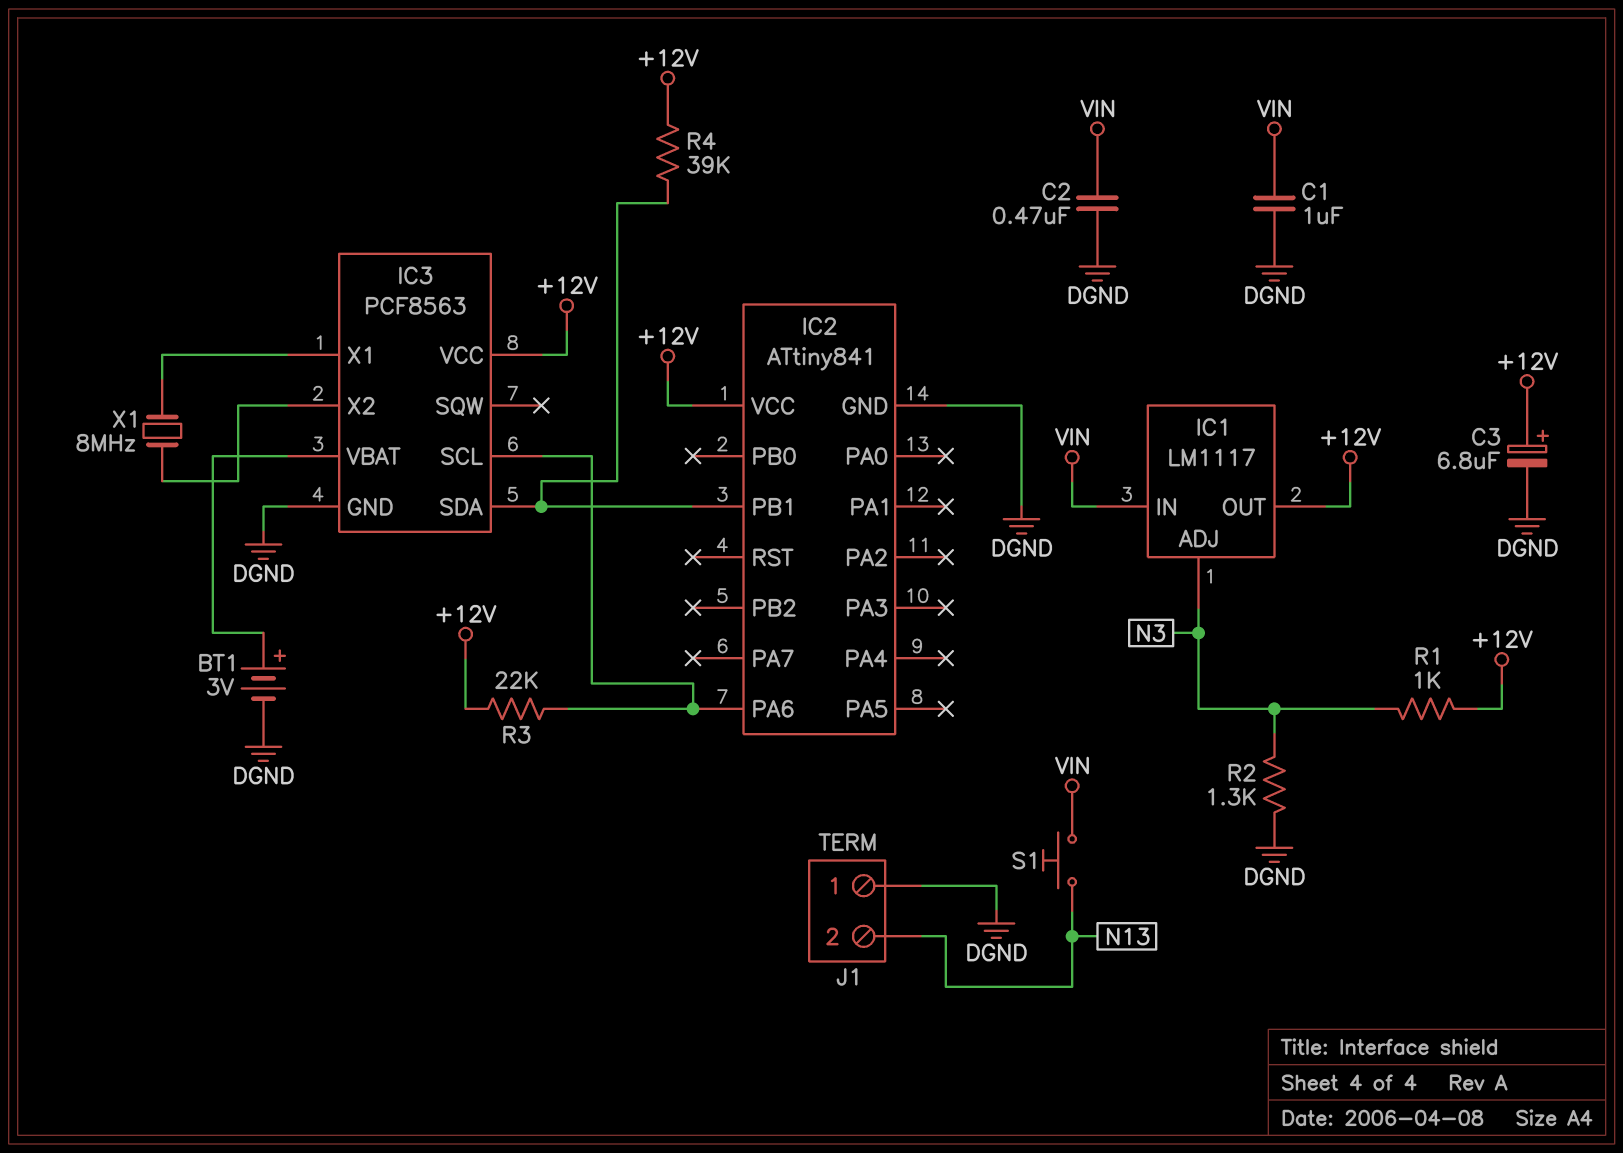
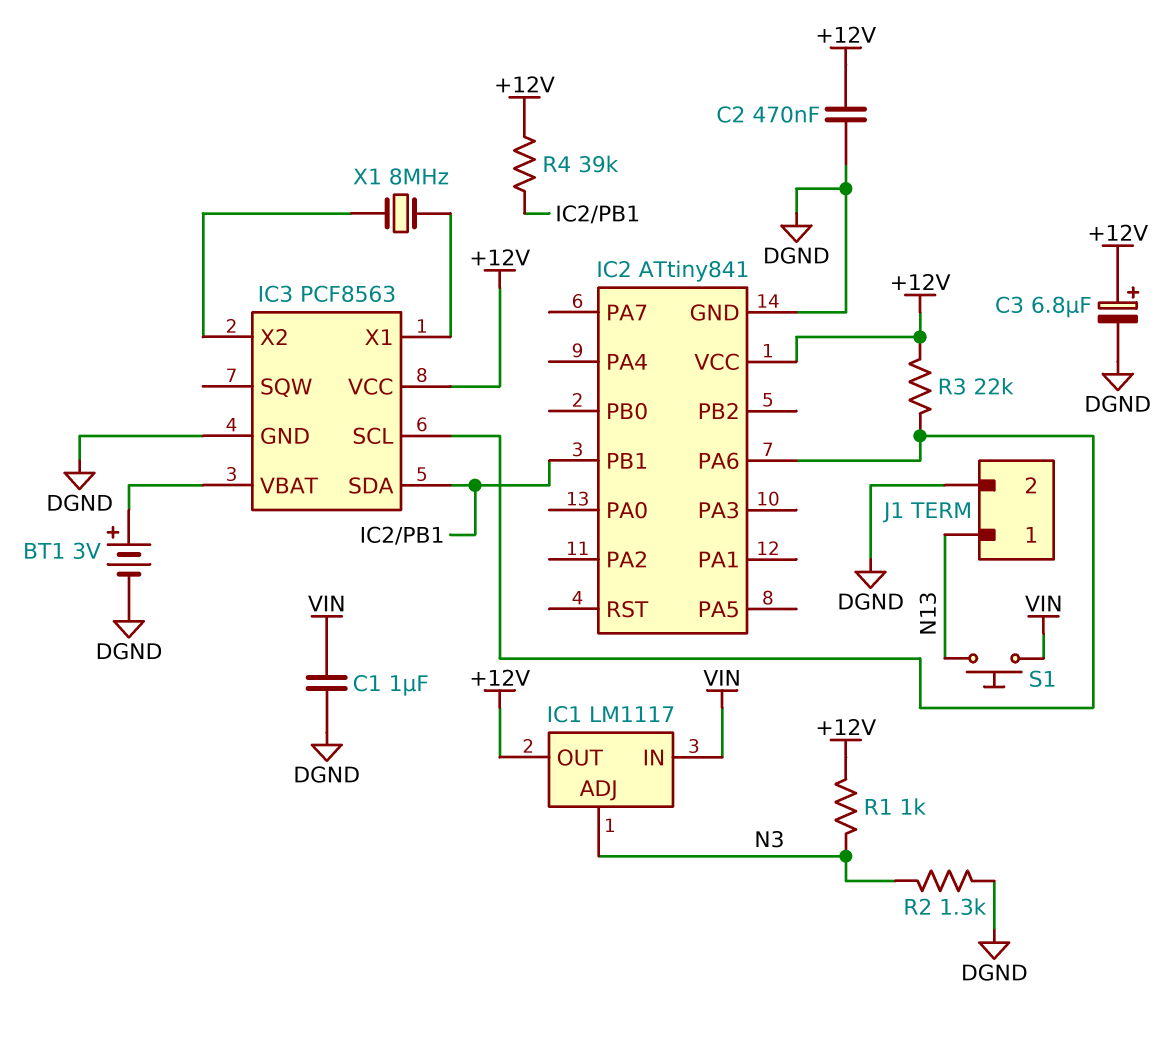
C2: 470nF (DGND, VIN) -> 470nF (+12V, DGND)
J1 pin 1: DGND -> N13
J1 pin 2: N13 -> DGND

